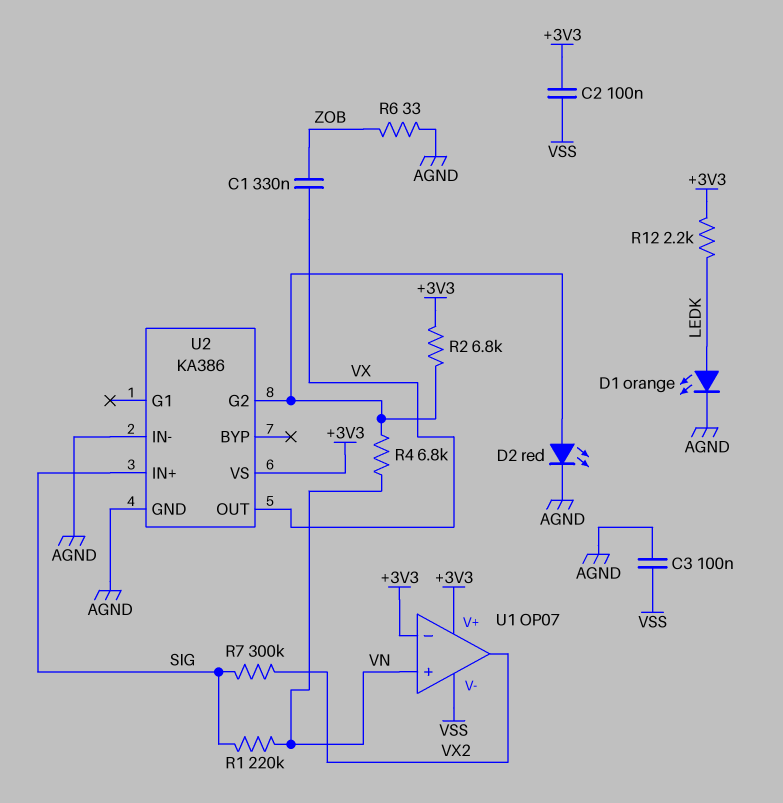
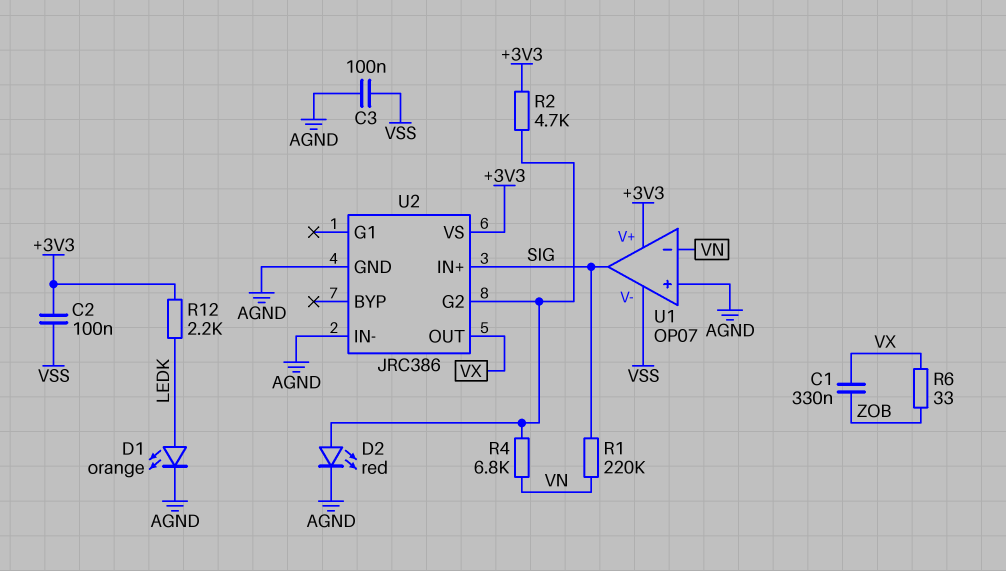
R2: 6.8k (+3V3, U2/G2) -> 4.7k (+3V3, U2/G2)
R6: 33 (AGND, ZOB) -> 33 (VX, ZOB)
R7: 300k (SIG, VX2) -> none
U1 pin in+: VN -> AGND
U1 pin in-: +3V3 -> VN
U1 pin out: VX2 -> SIG
U2: KA386 -> JRC386

